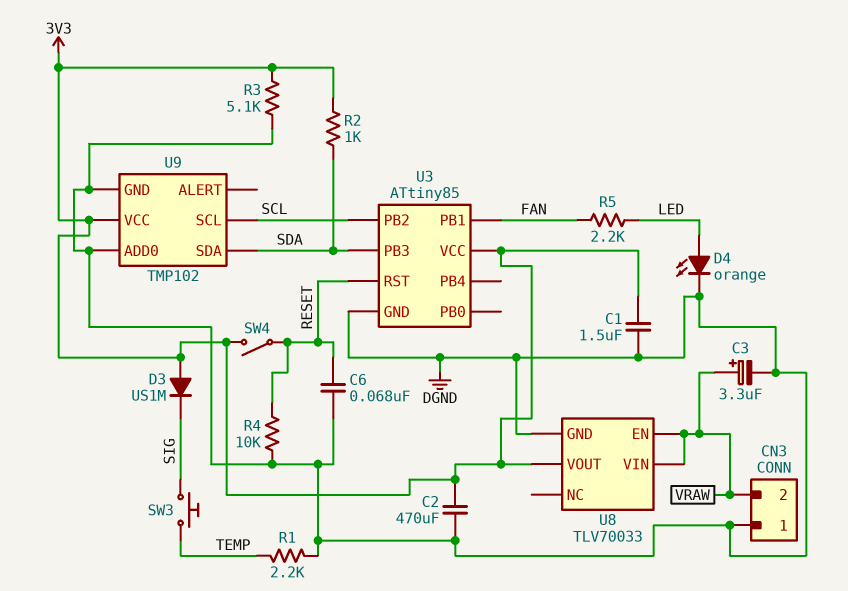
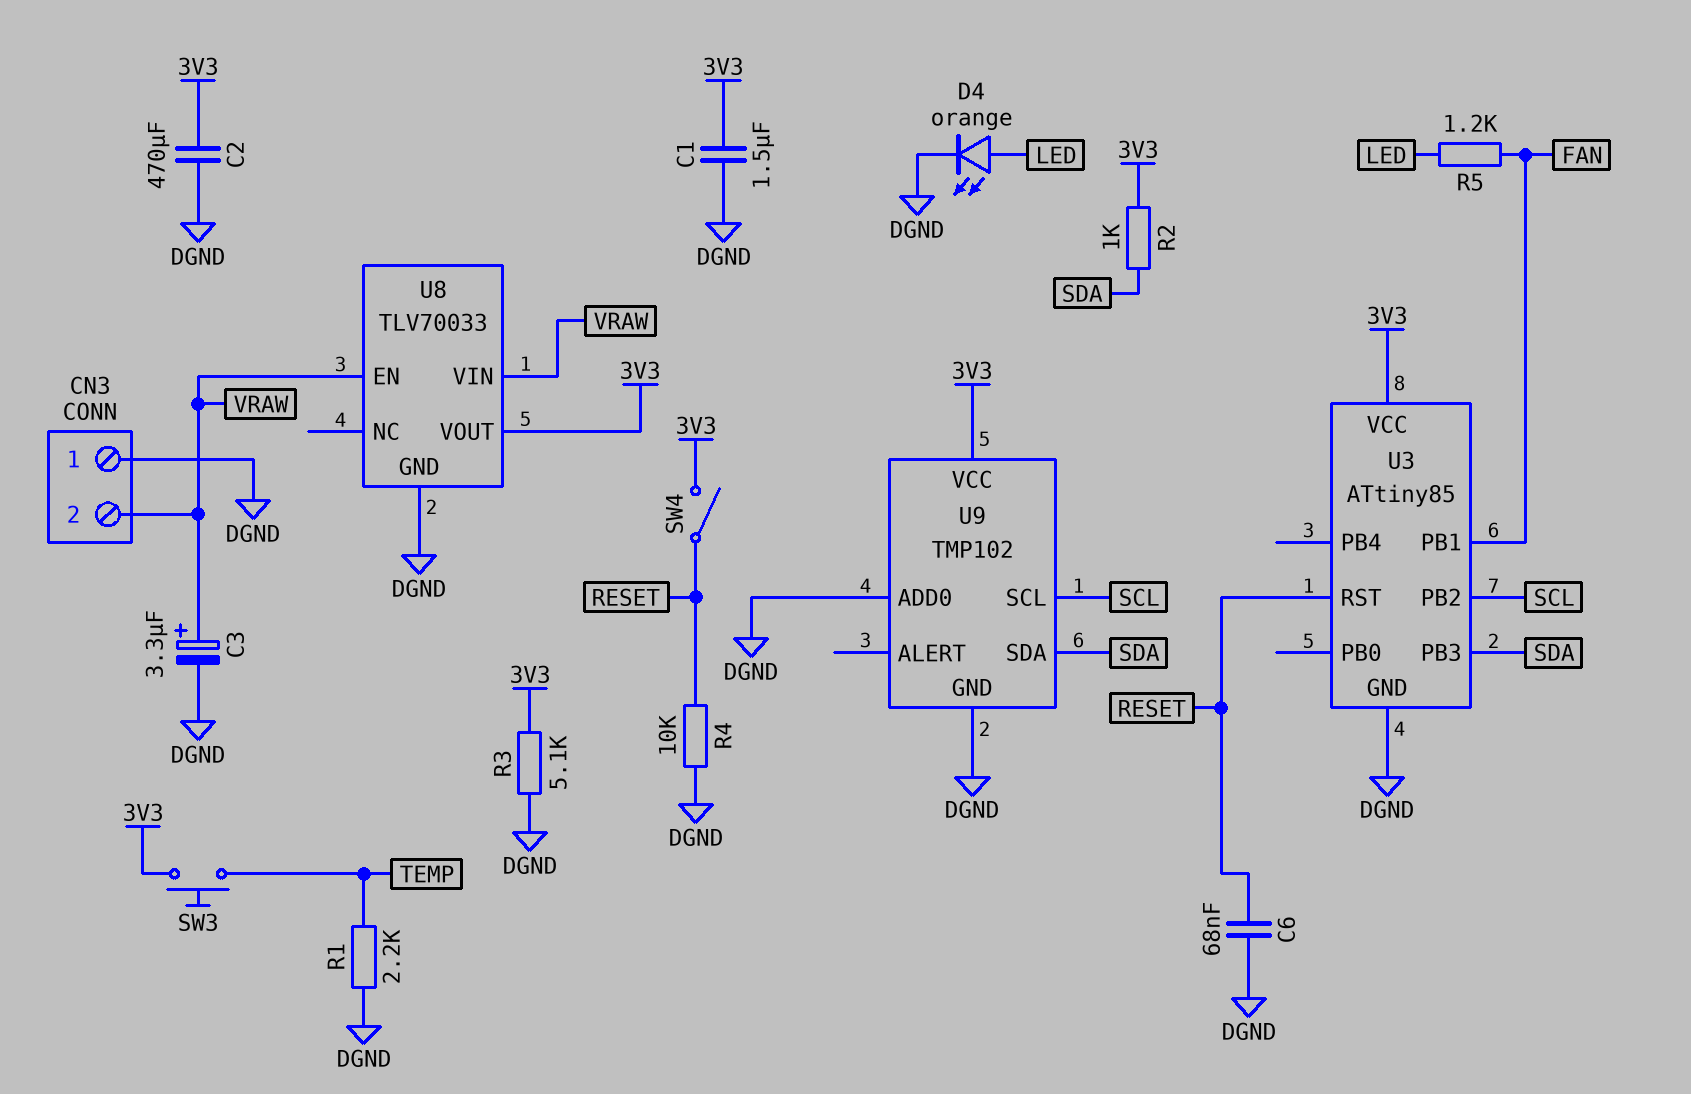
D3: diode US1M (A 3V3, K SIG) -> none
R5: 2.2k (FAN, LED) -> 1.2k (FAN, LED)
SW3: button (SIG, TEMP) -> button (3V3, TEMP)

